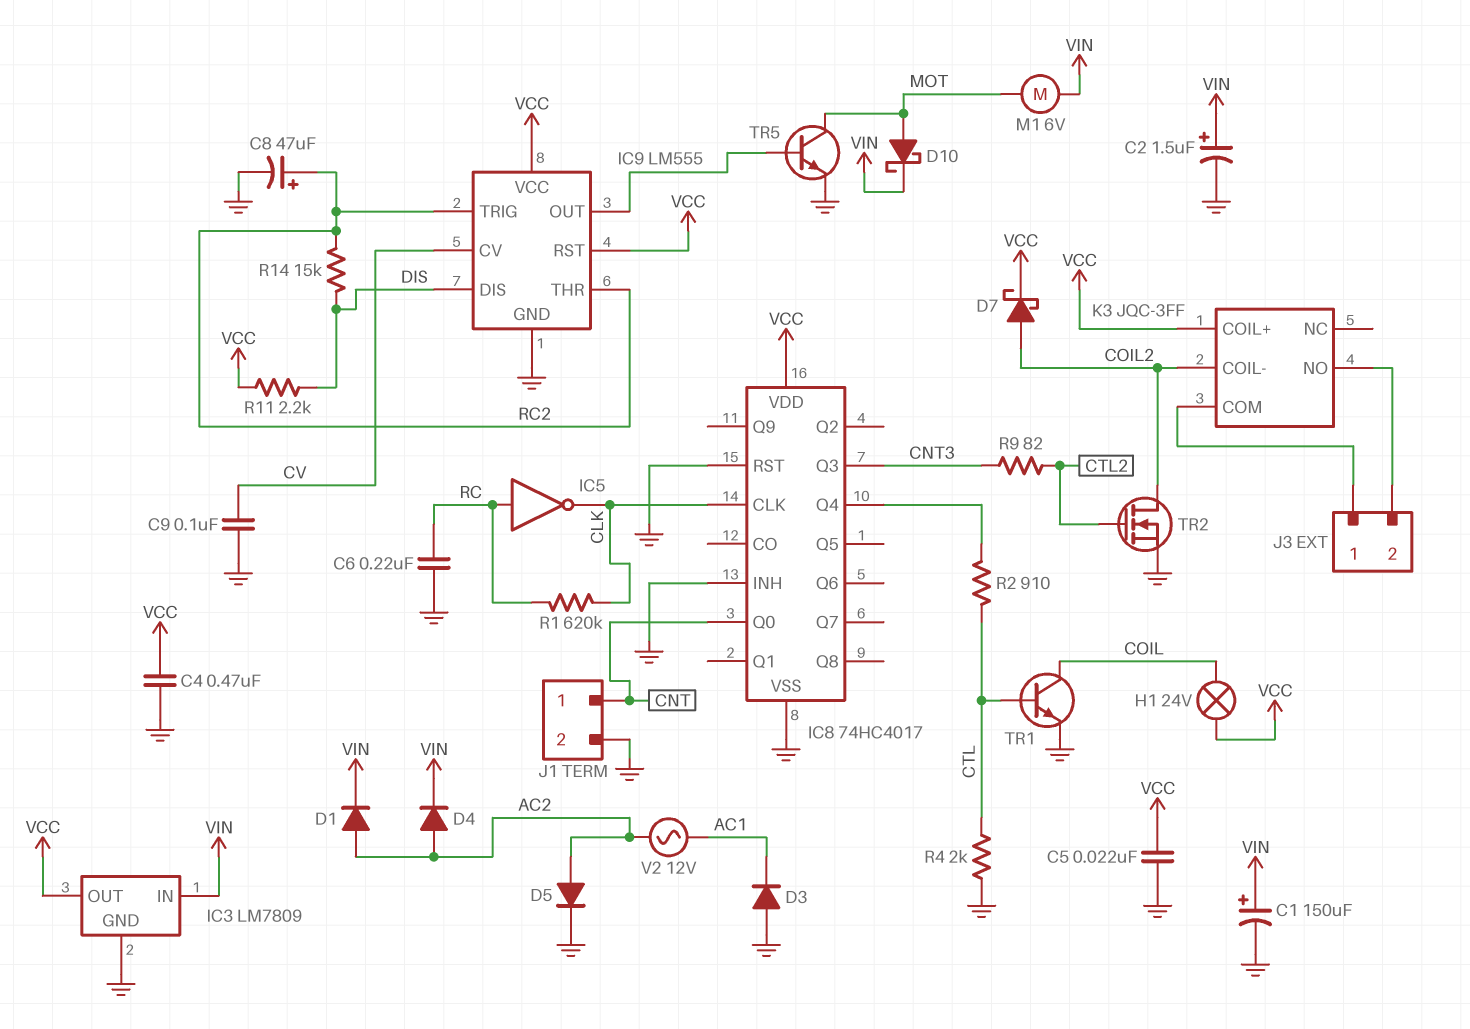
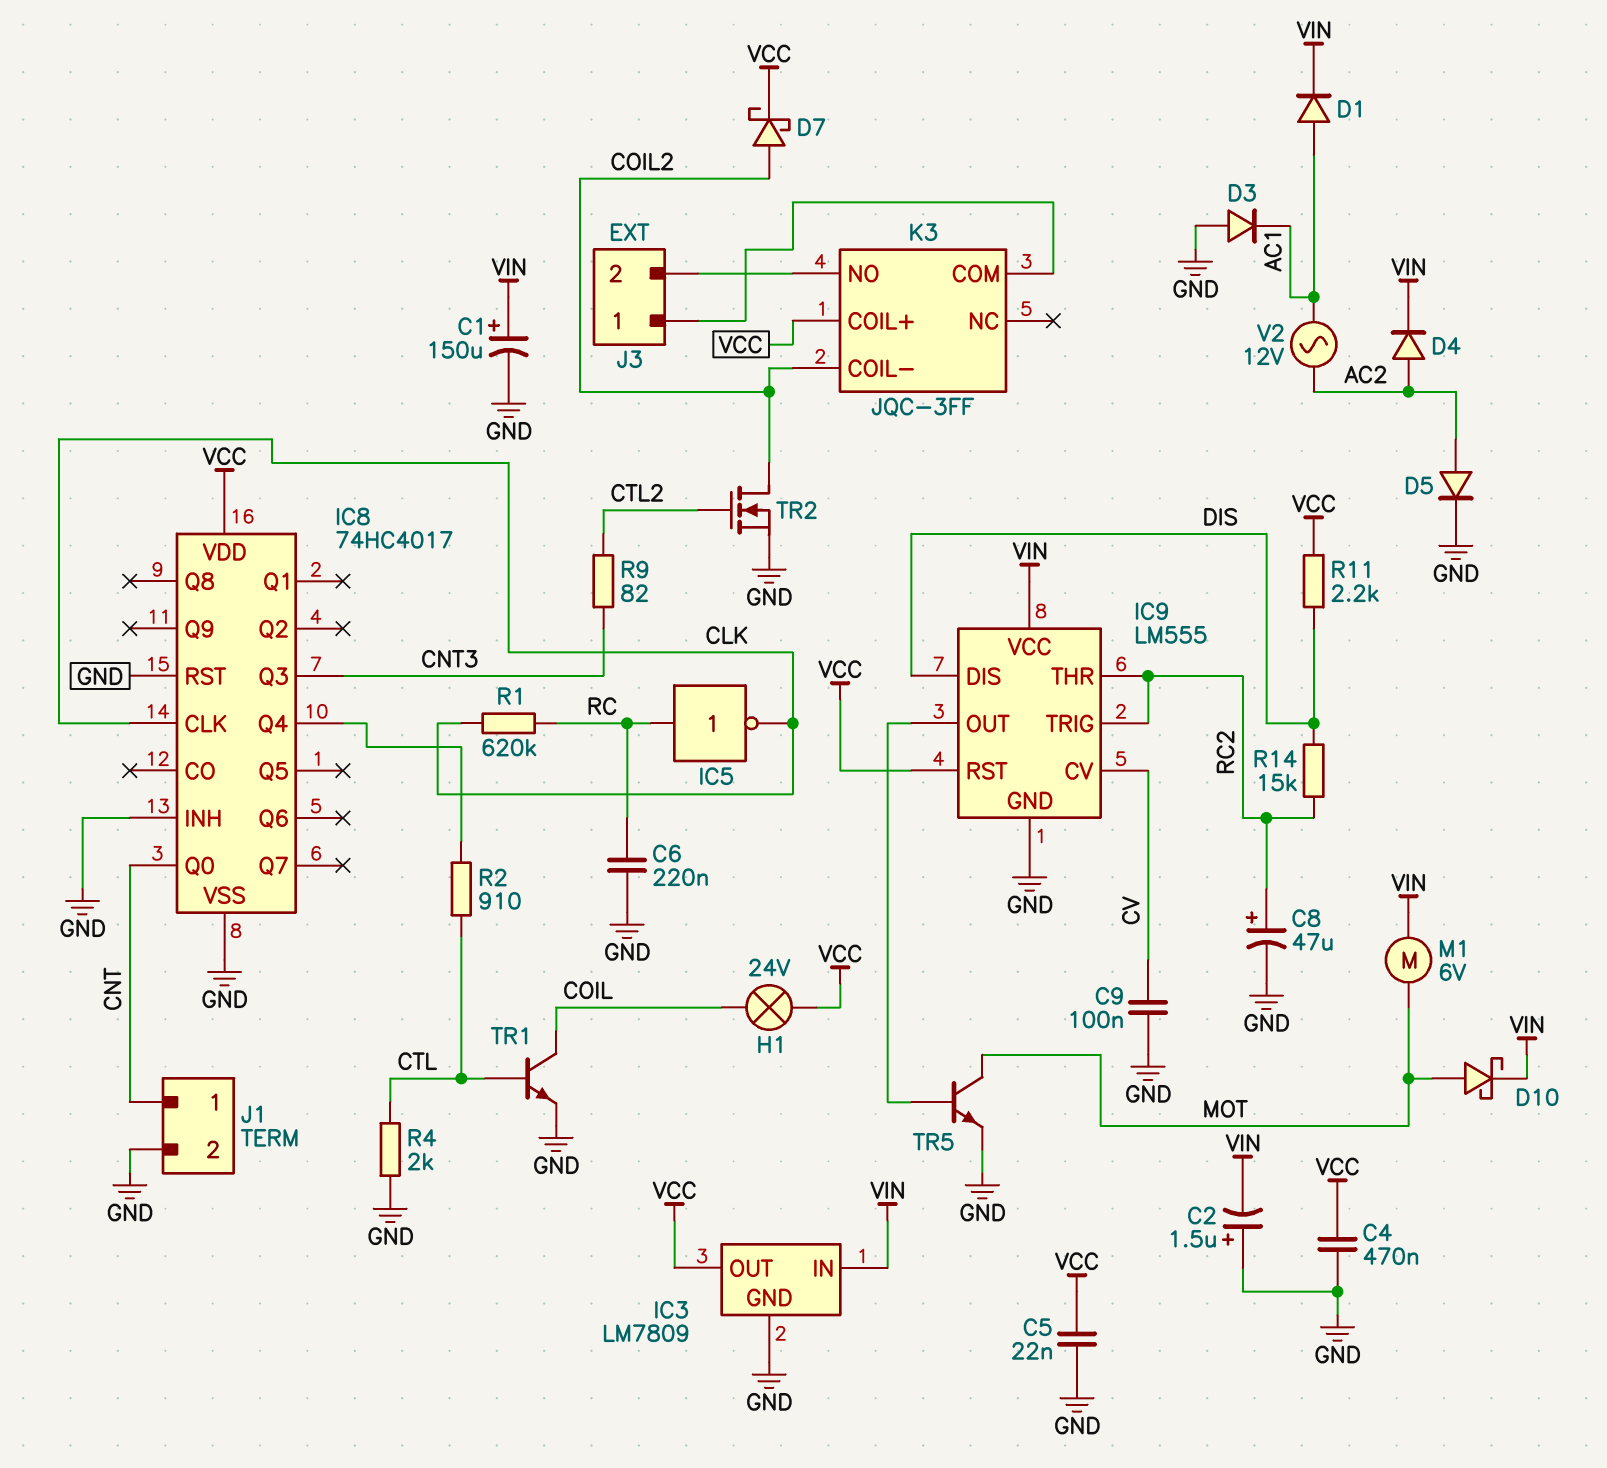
C2: 1.5uF (plus VIN, minus GND) -> 1.5uF (plus GND, minus VIN)
D1: diode (A AC2, K VIN) -> diode (A AC1, K VIN)
IC9 pin VCC: VCC -> VIN

